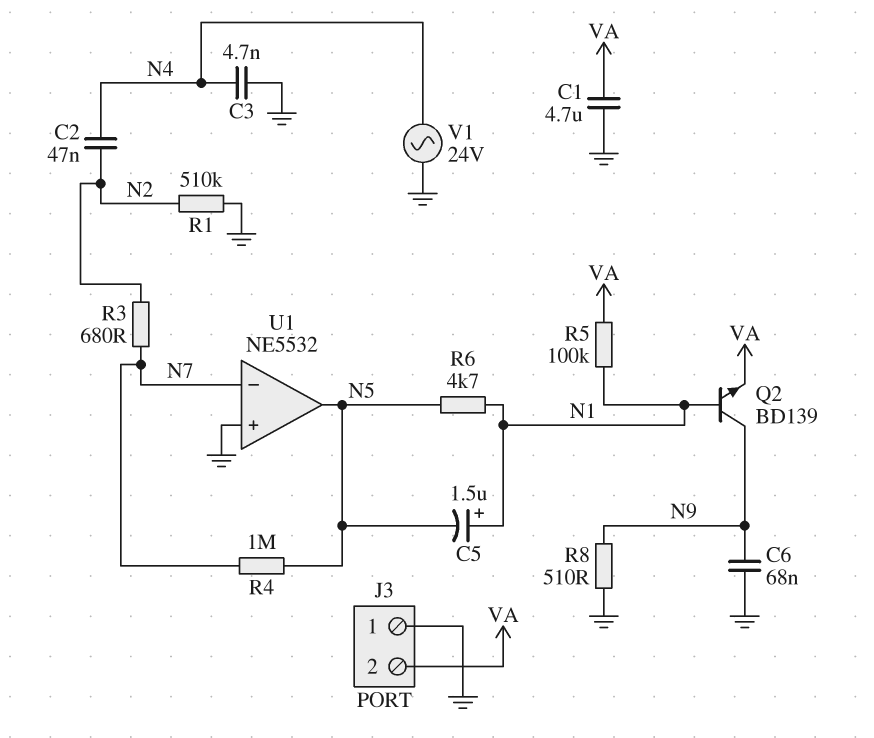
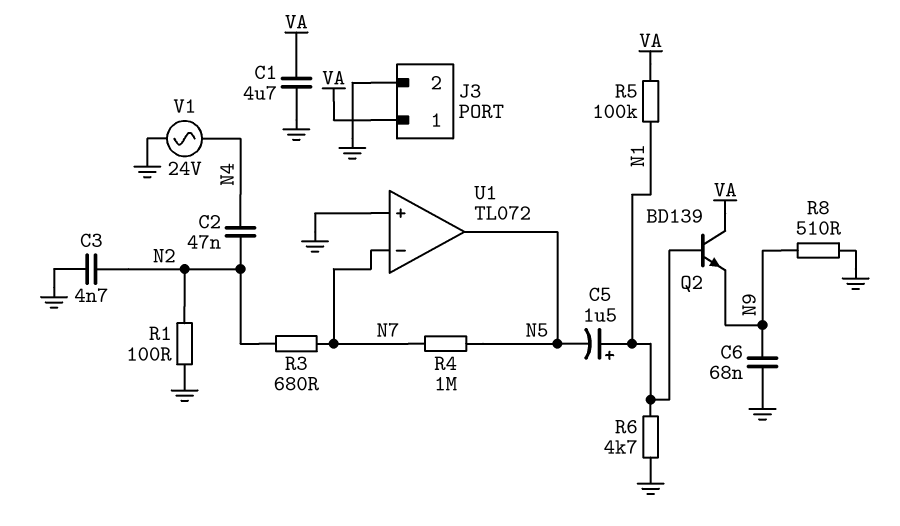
C3: 4.7nF (GND, N4) -> 4.7nF (GND, N2)
J3 pin 1: GND -> VA
J3 pin 2: VA -> GND
Q2: NPN BD139 (B N1, C N9, E VA) -> NPN BD139 (B N1, C VA, E N9)
R1: 510k (GND, N2) -> 100 (GND, N2)
R6: 4.7k (N1, N5) -> 4.7k (GND, N1)
U1: NE5532 -> TL072

